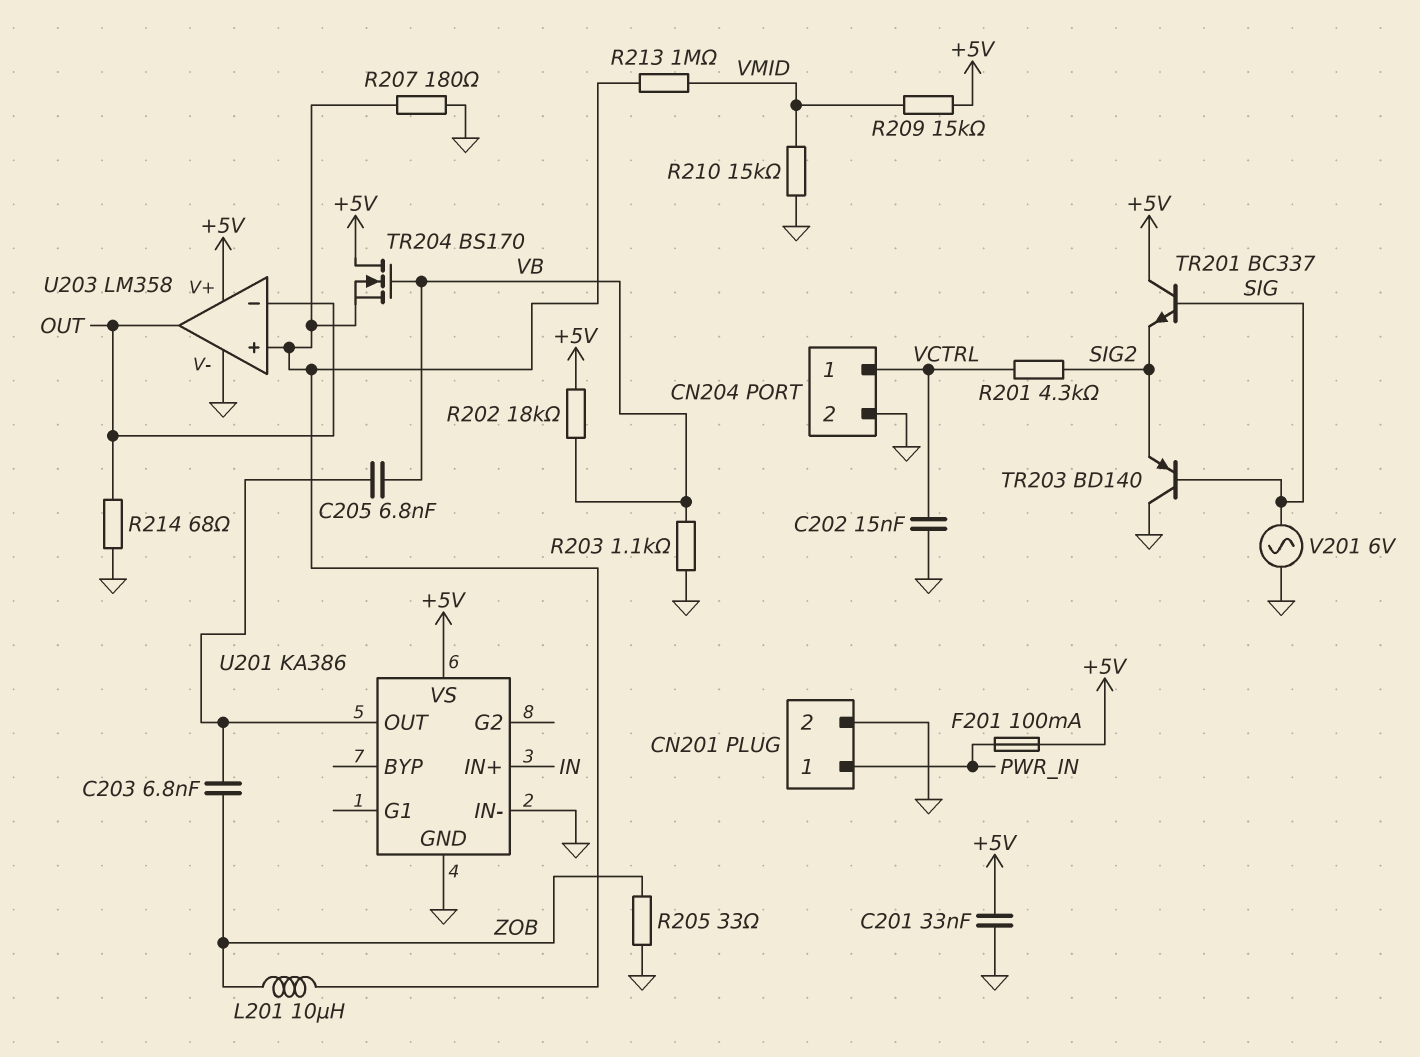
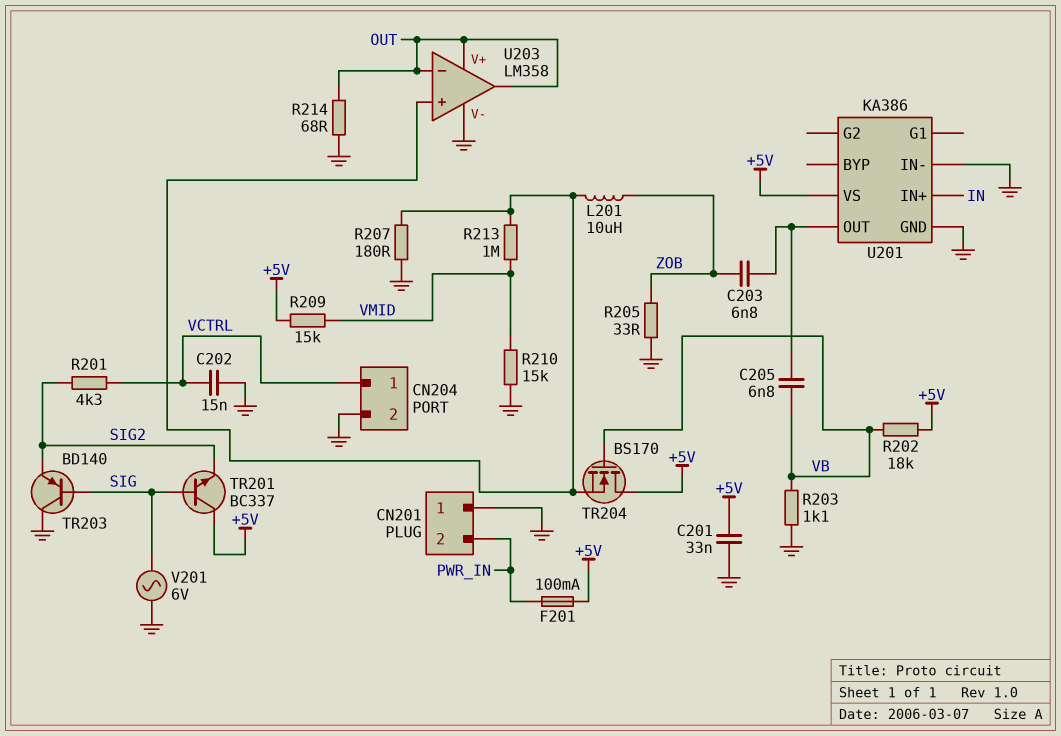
CN201 pin 1: PWR_IN -> GND
CN201 pin 2: GND -> PWR_IN
U203 pin V+: +5V -> OUT

